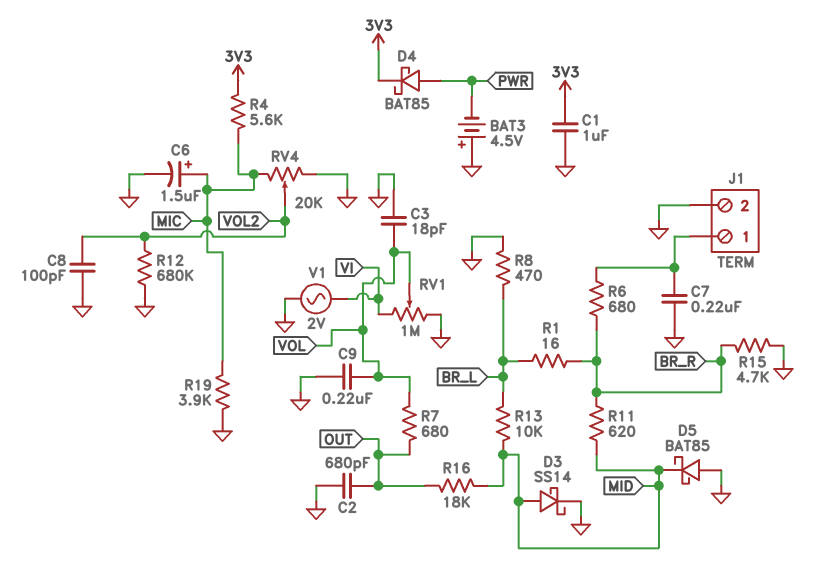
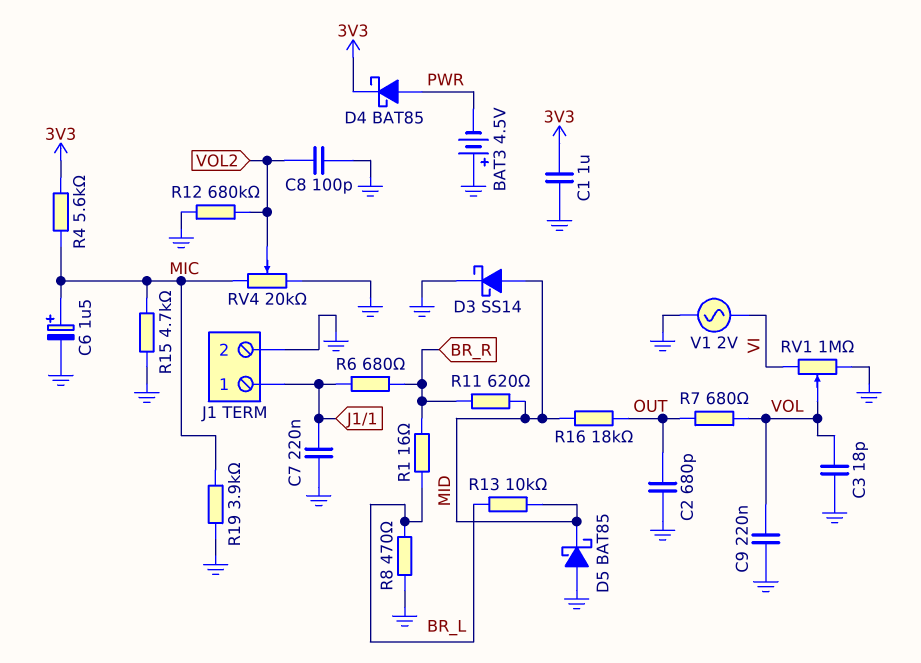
R15: 4.7k (BR_R, GND) -> 4.7k (GND, MIC)

